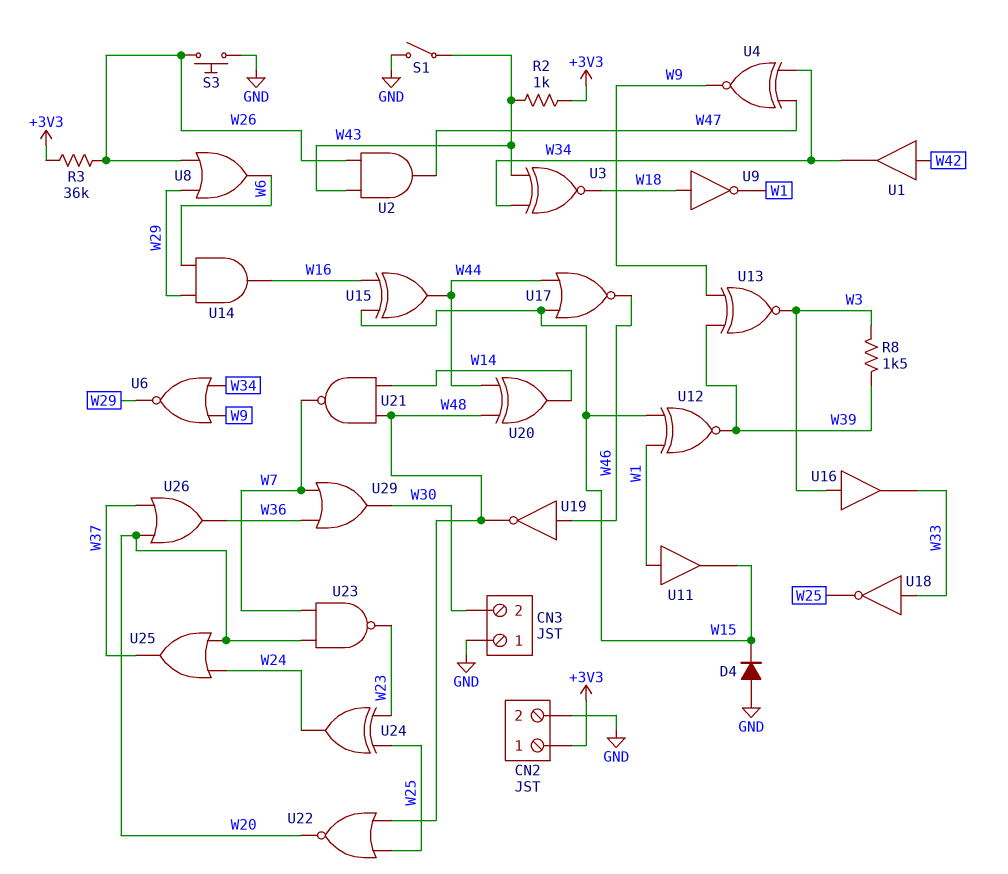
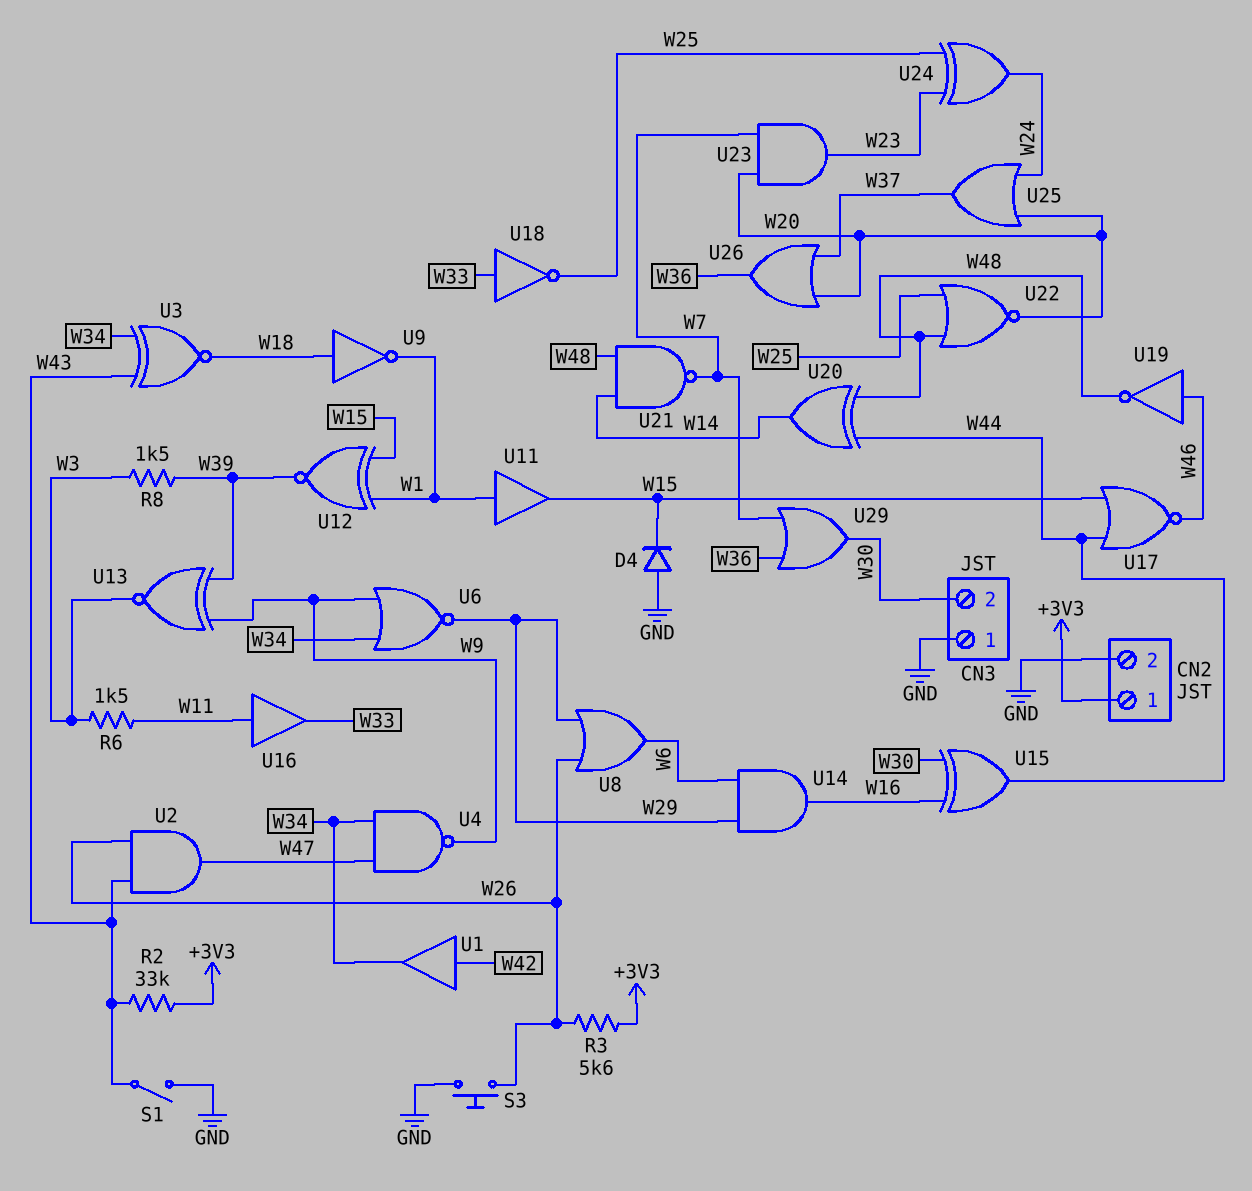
R2: 1k (+3V3, W43) -> 33k (+3V3, W43)
R3: 36k (+3V3, W26) -> 5.6k (+3V3, W26)
R6: none -> 1.5k (W3, W11)
U4: XNOR (in W34, in W47, out W9) -> NAND (in W34, in W47, out W9)
U15: XOR (in W15, in W16, out W44) -> XOR (in W16, in W30, out W44)
U16: buffer (in W3, out W33) -> buffer (in W11, out W33)
U23: NAND (in W7, in W20, out W23) -> AND (in W7, in W20, out W23)

